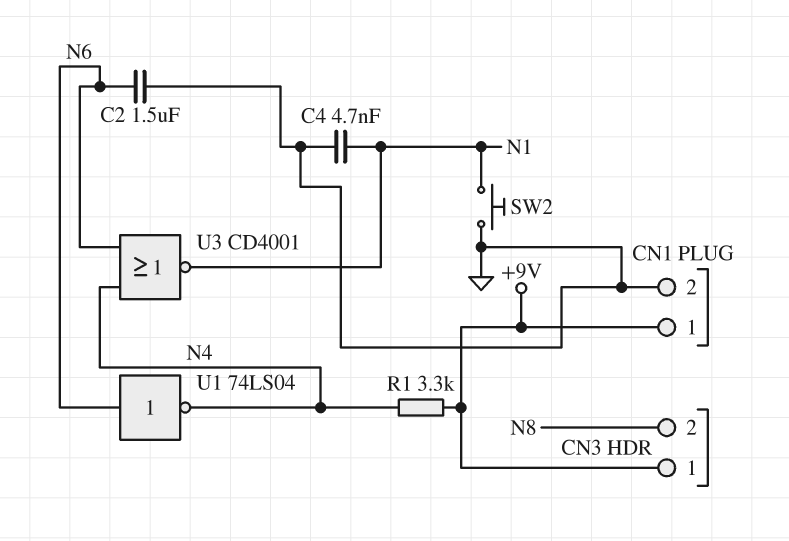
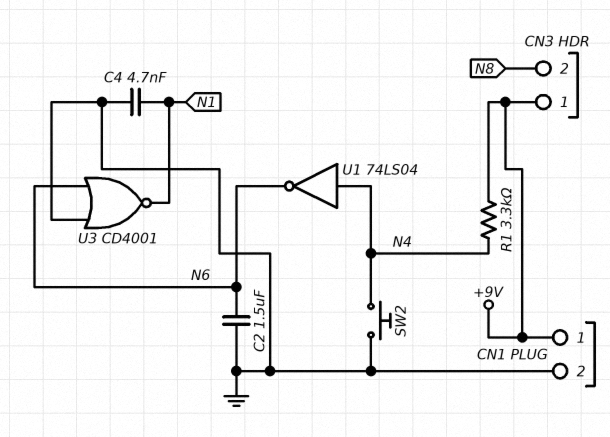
SW2: button (GND, N1) -> button (GND, N4)
U1: NOT 74LS04 (in N6, out N4) -> NOT 74LS04 (in N4, out N6)
U3: NOR CD4001 (in N4, in N6, out N1) -> NOR CD4001 (in GND, in N6, out N1)

